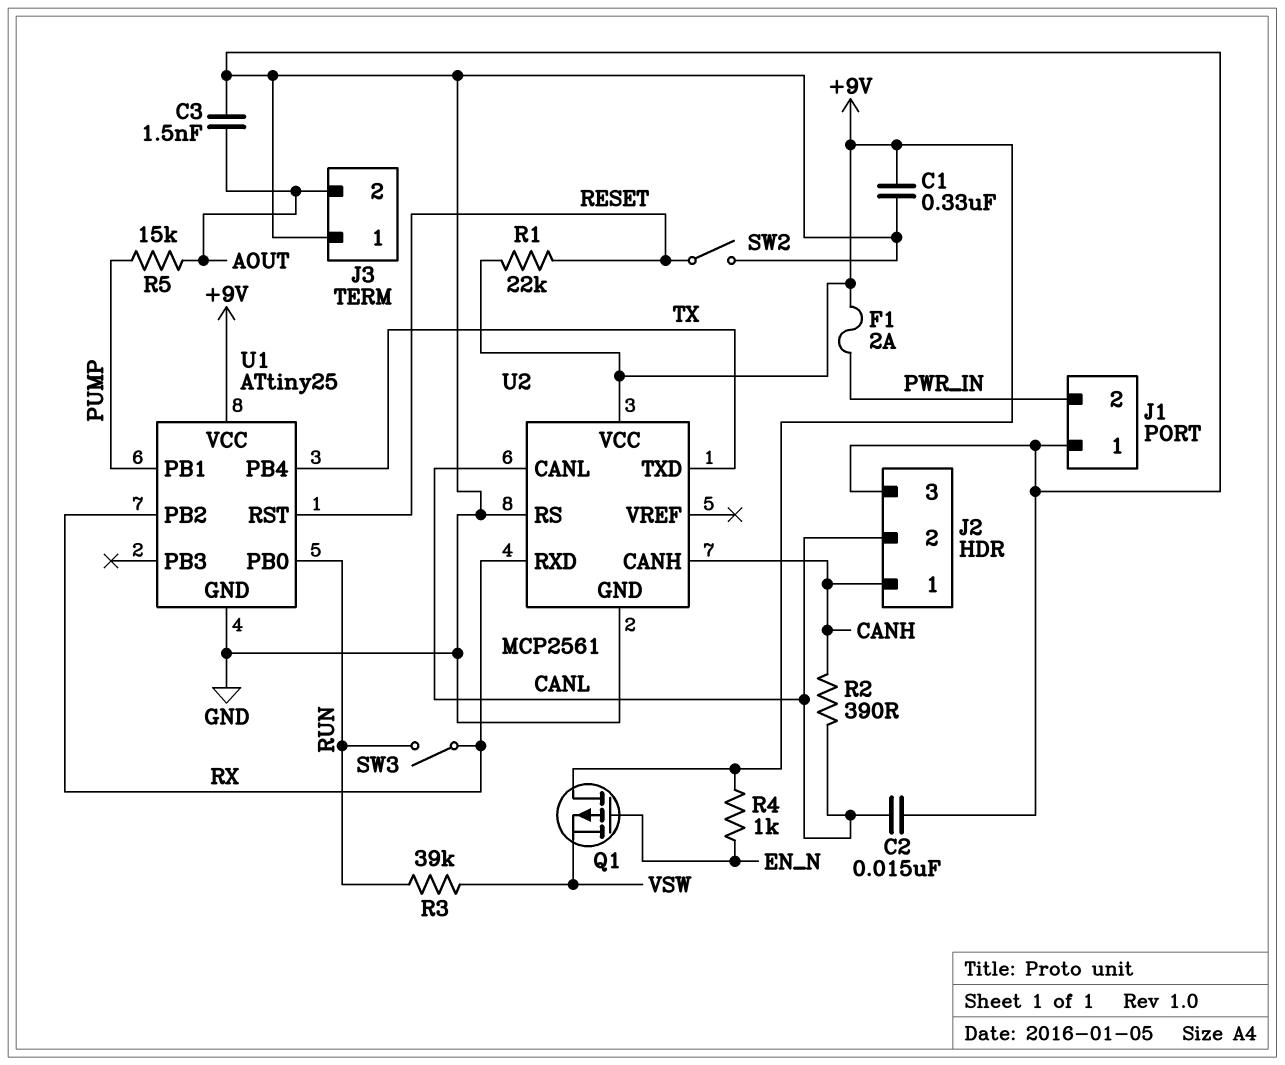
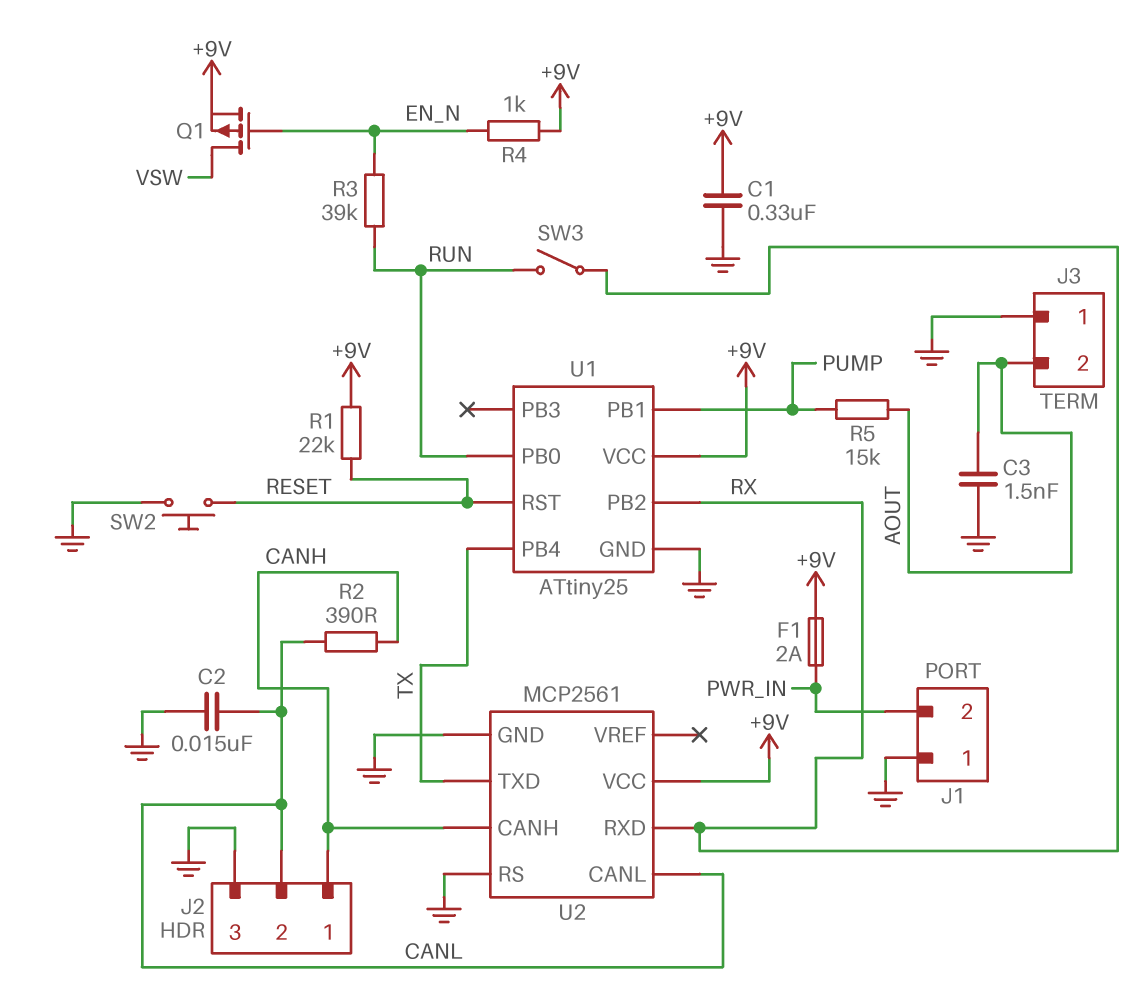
Q1: PMOS (G EN_N, D +9V, S VSW) -> PMOS (G EN_N, D VSW, S +9V)
R3: 39k (RUN, VSW) -> 39k (EN_N, RUN)
SW2: switch (GND, RESET) -> button (GND, RESET)

